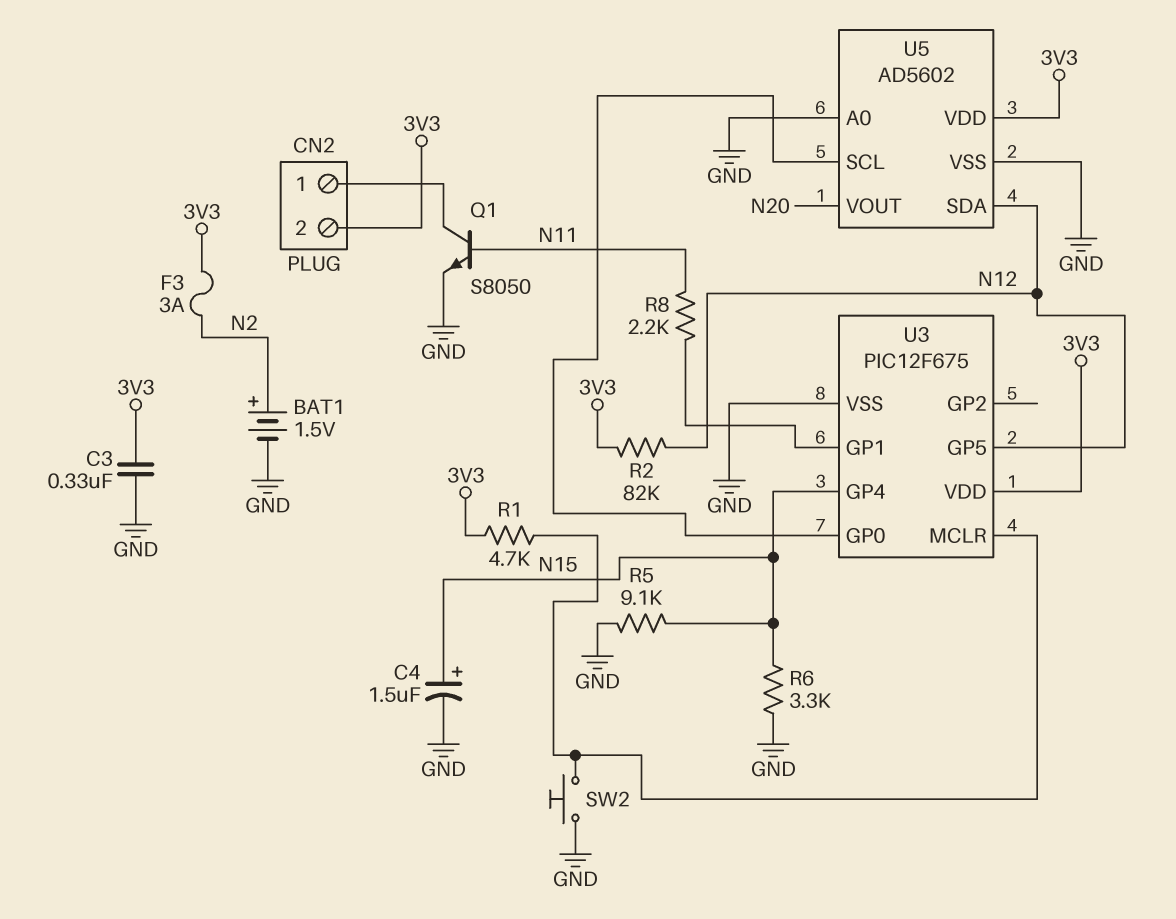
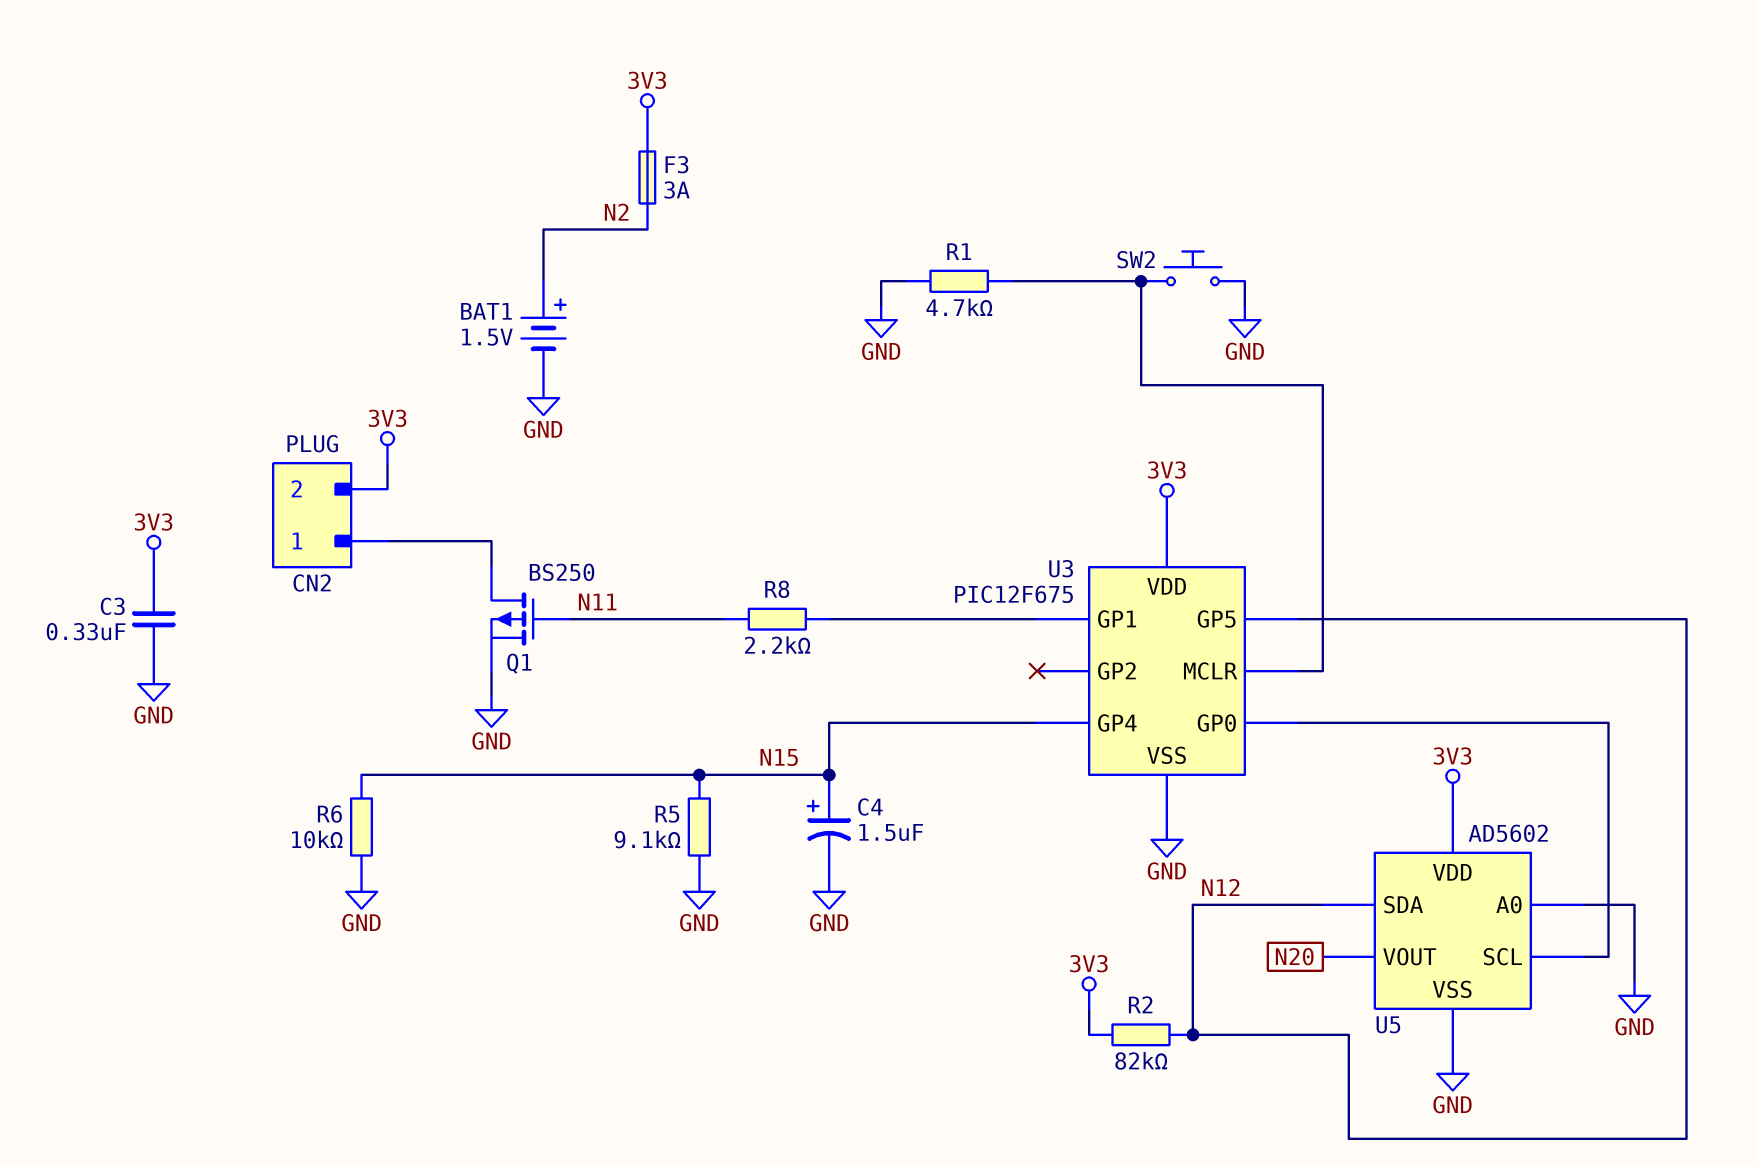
Q1: NPN S8050 (B N11, C CN2/1, E GND) -> PMOS BS250 (G N11, D CN2/1, S GND)
R1: 4.7k (3V3, U3/MCLR) -> 4.7k (GND, U3/MCLR)
R6: 3.3k (GND, N15) -> 10k (GND, N15)

